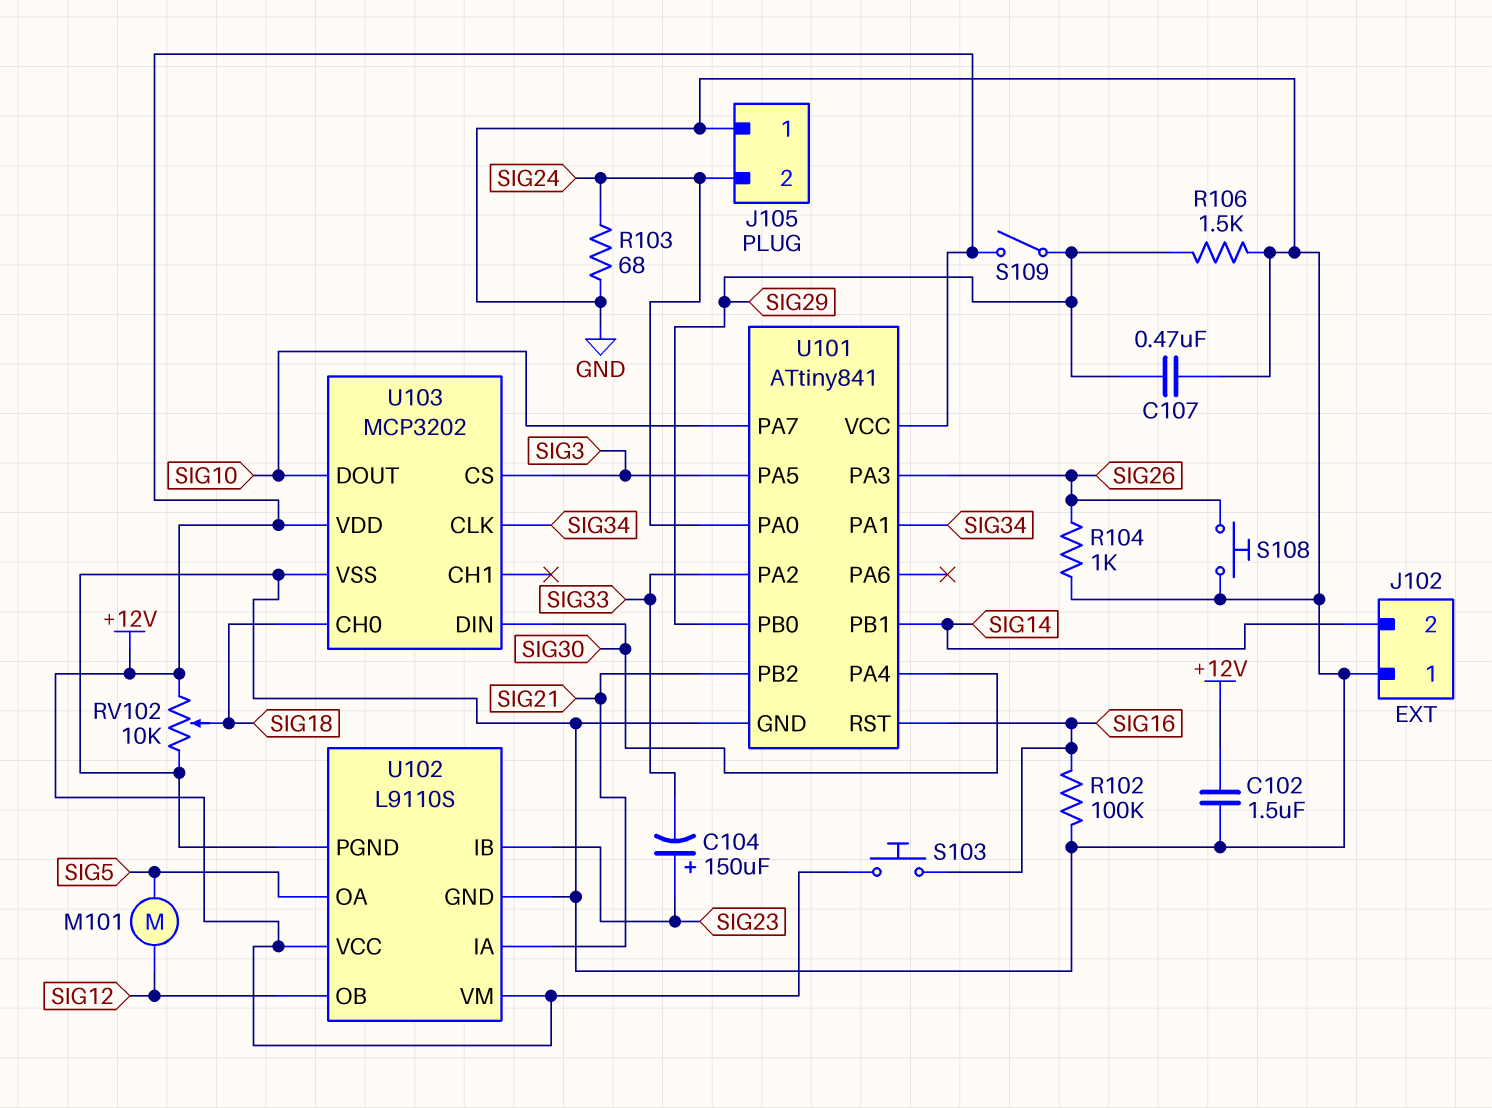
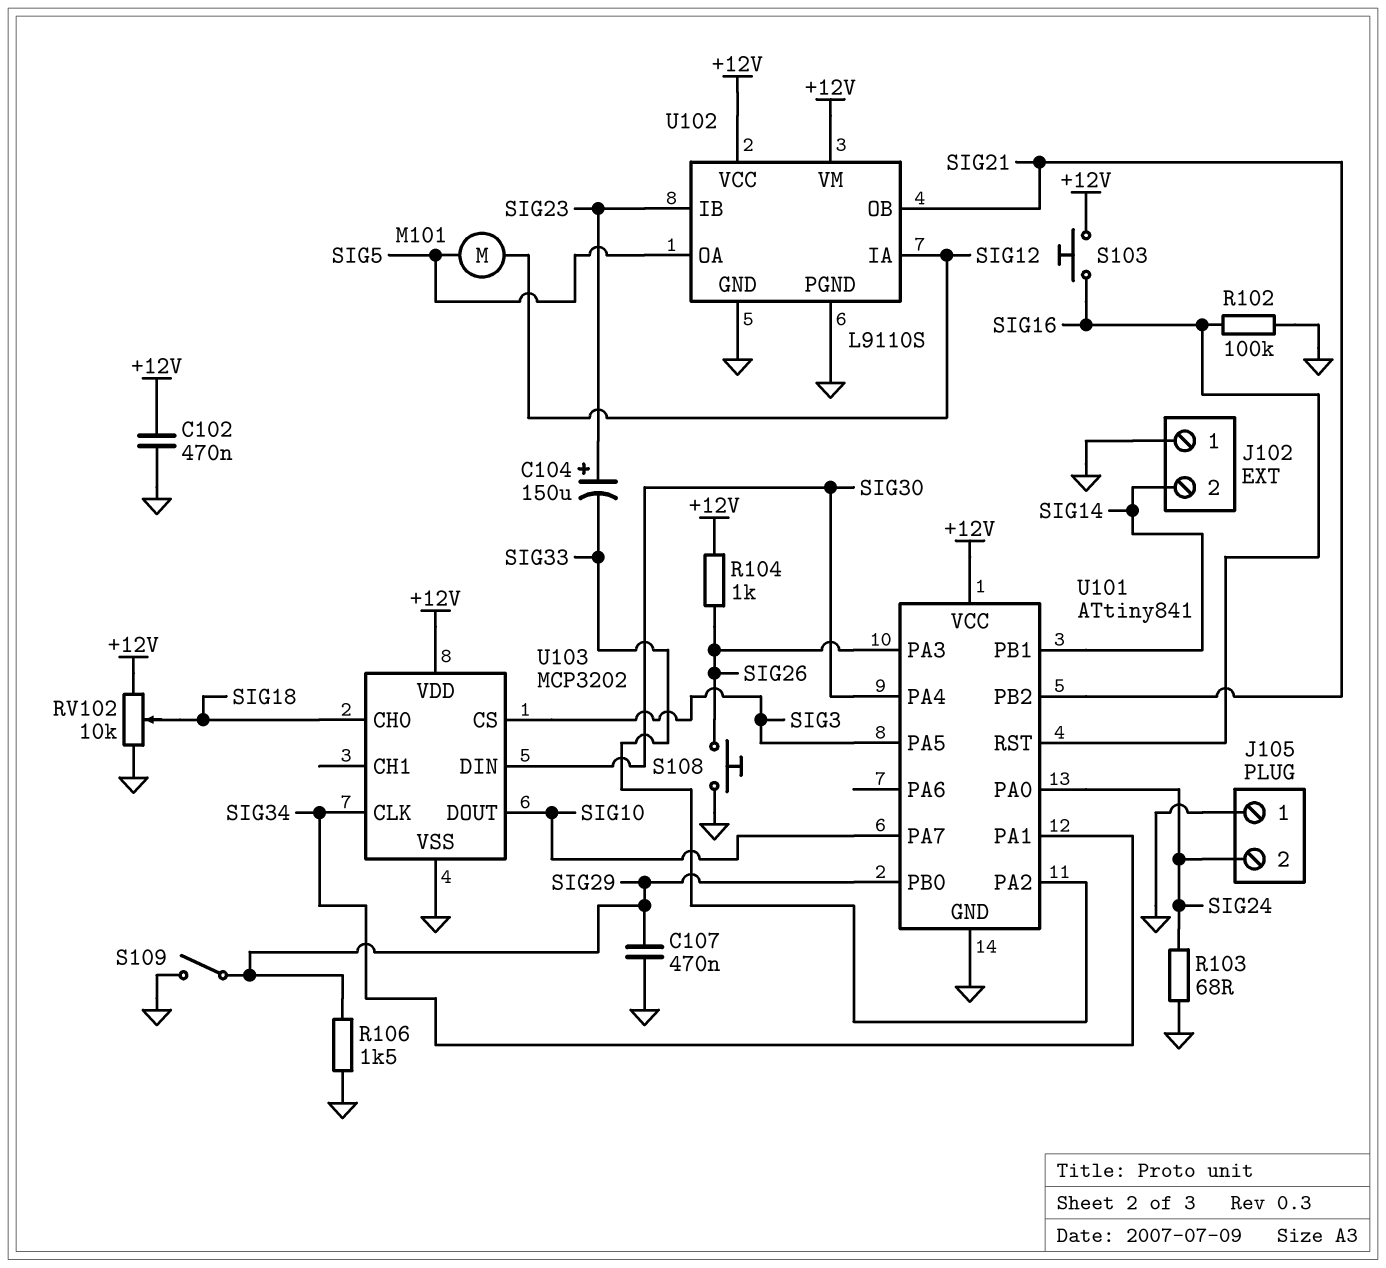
C102: 1.5uF (+12V, GND) -> 470nF (+12V, GND)
R104: 1k (GND, SIG26) -> 1k (+12V, SIG26)
S109: switch (+12V, SIG29) -> switch (GND, SIG29)
U102 pin IA: SIG21 -> SIG12
U102 pin OB: SIG12 -> SIG21

